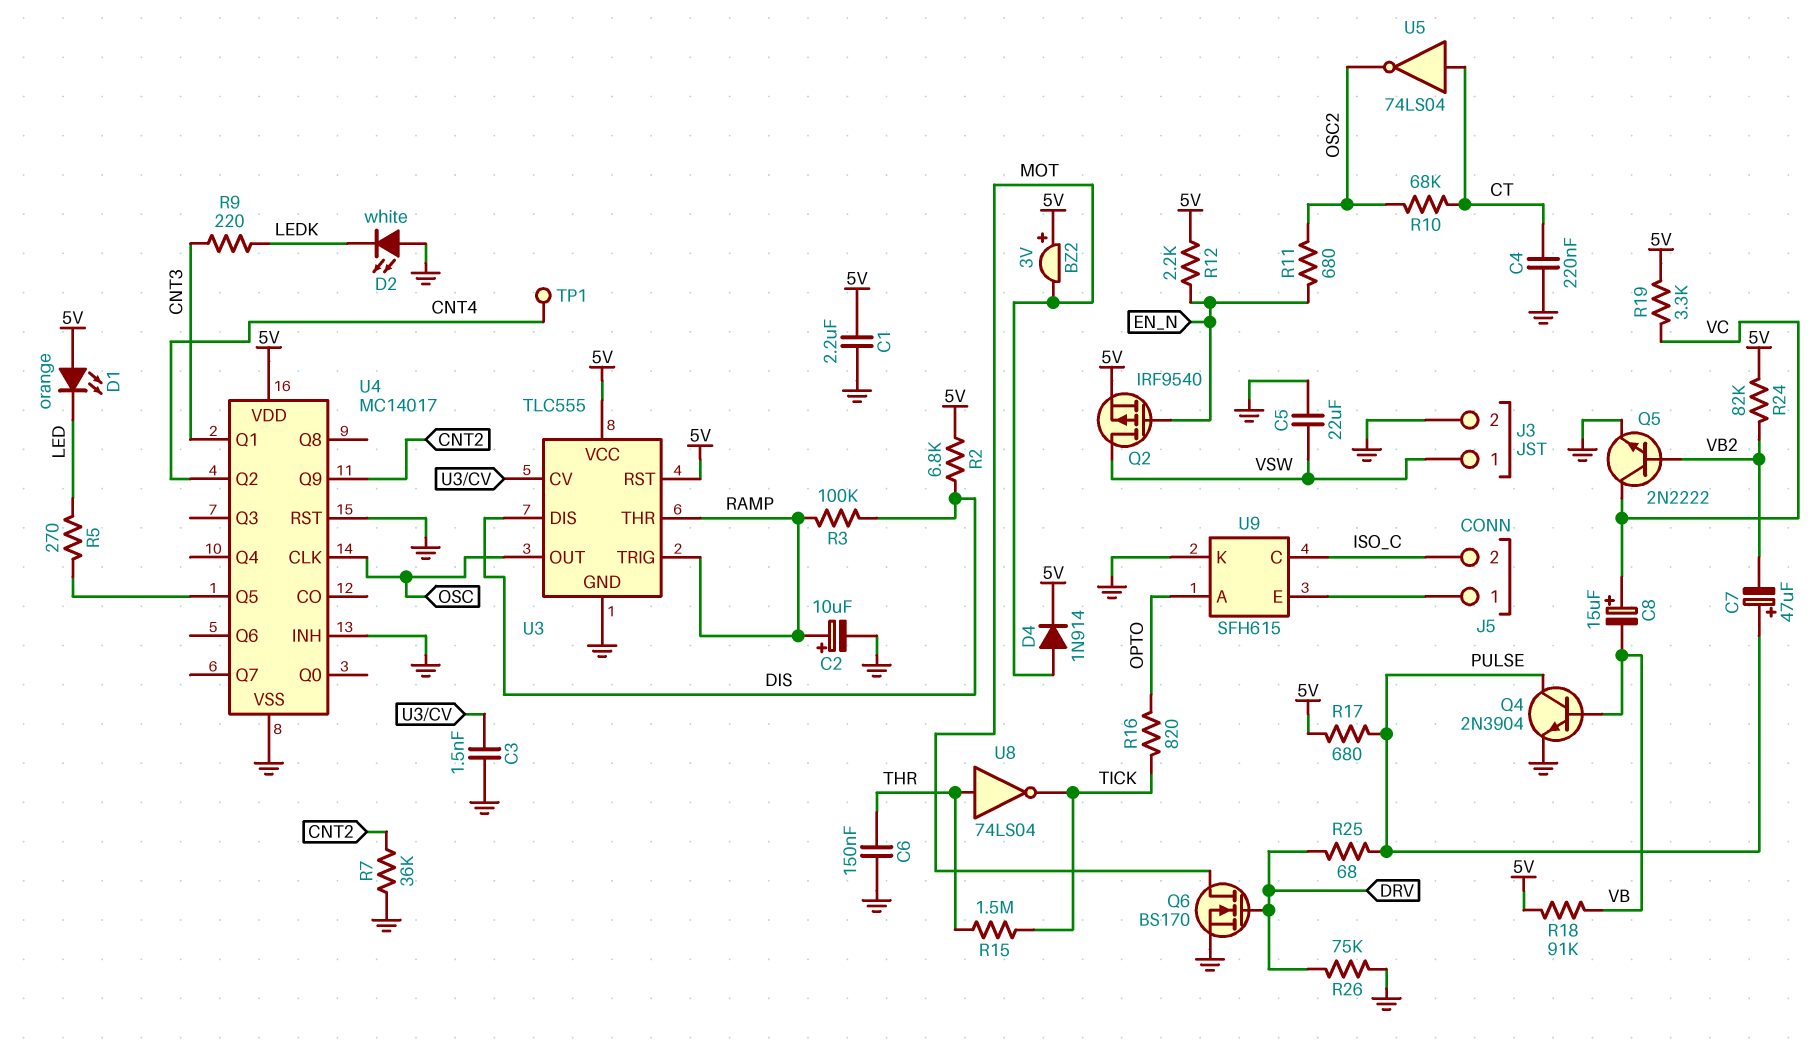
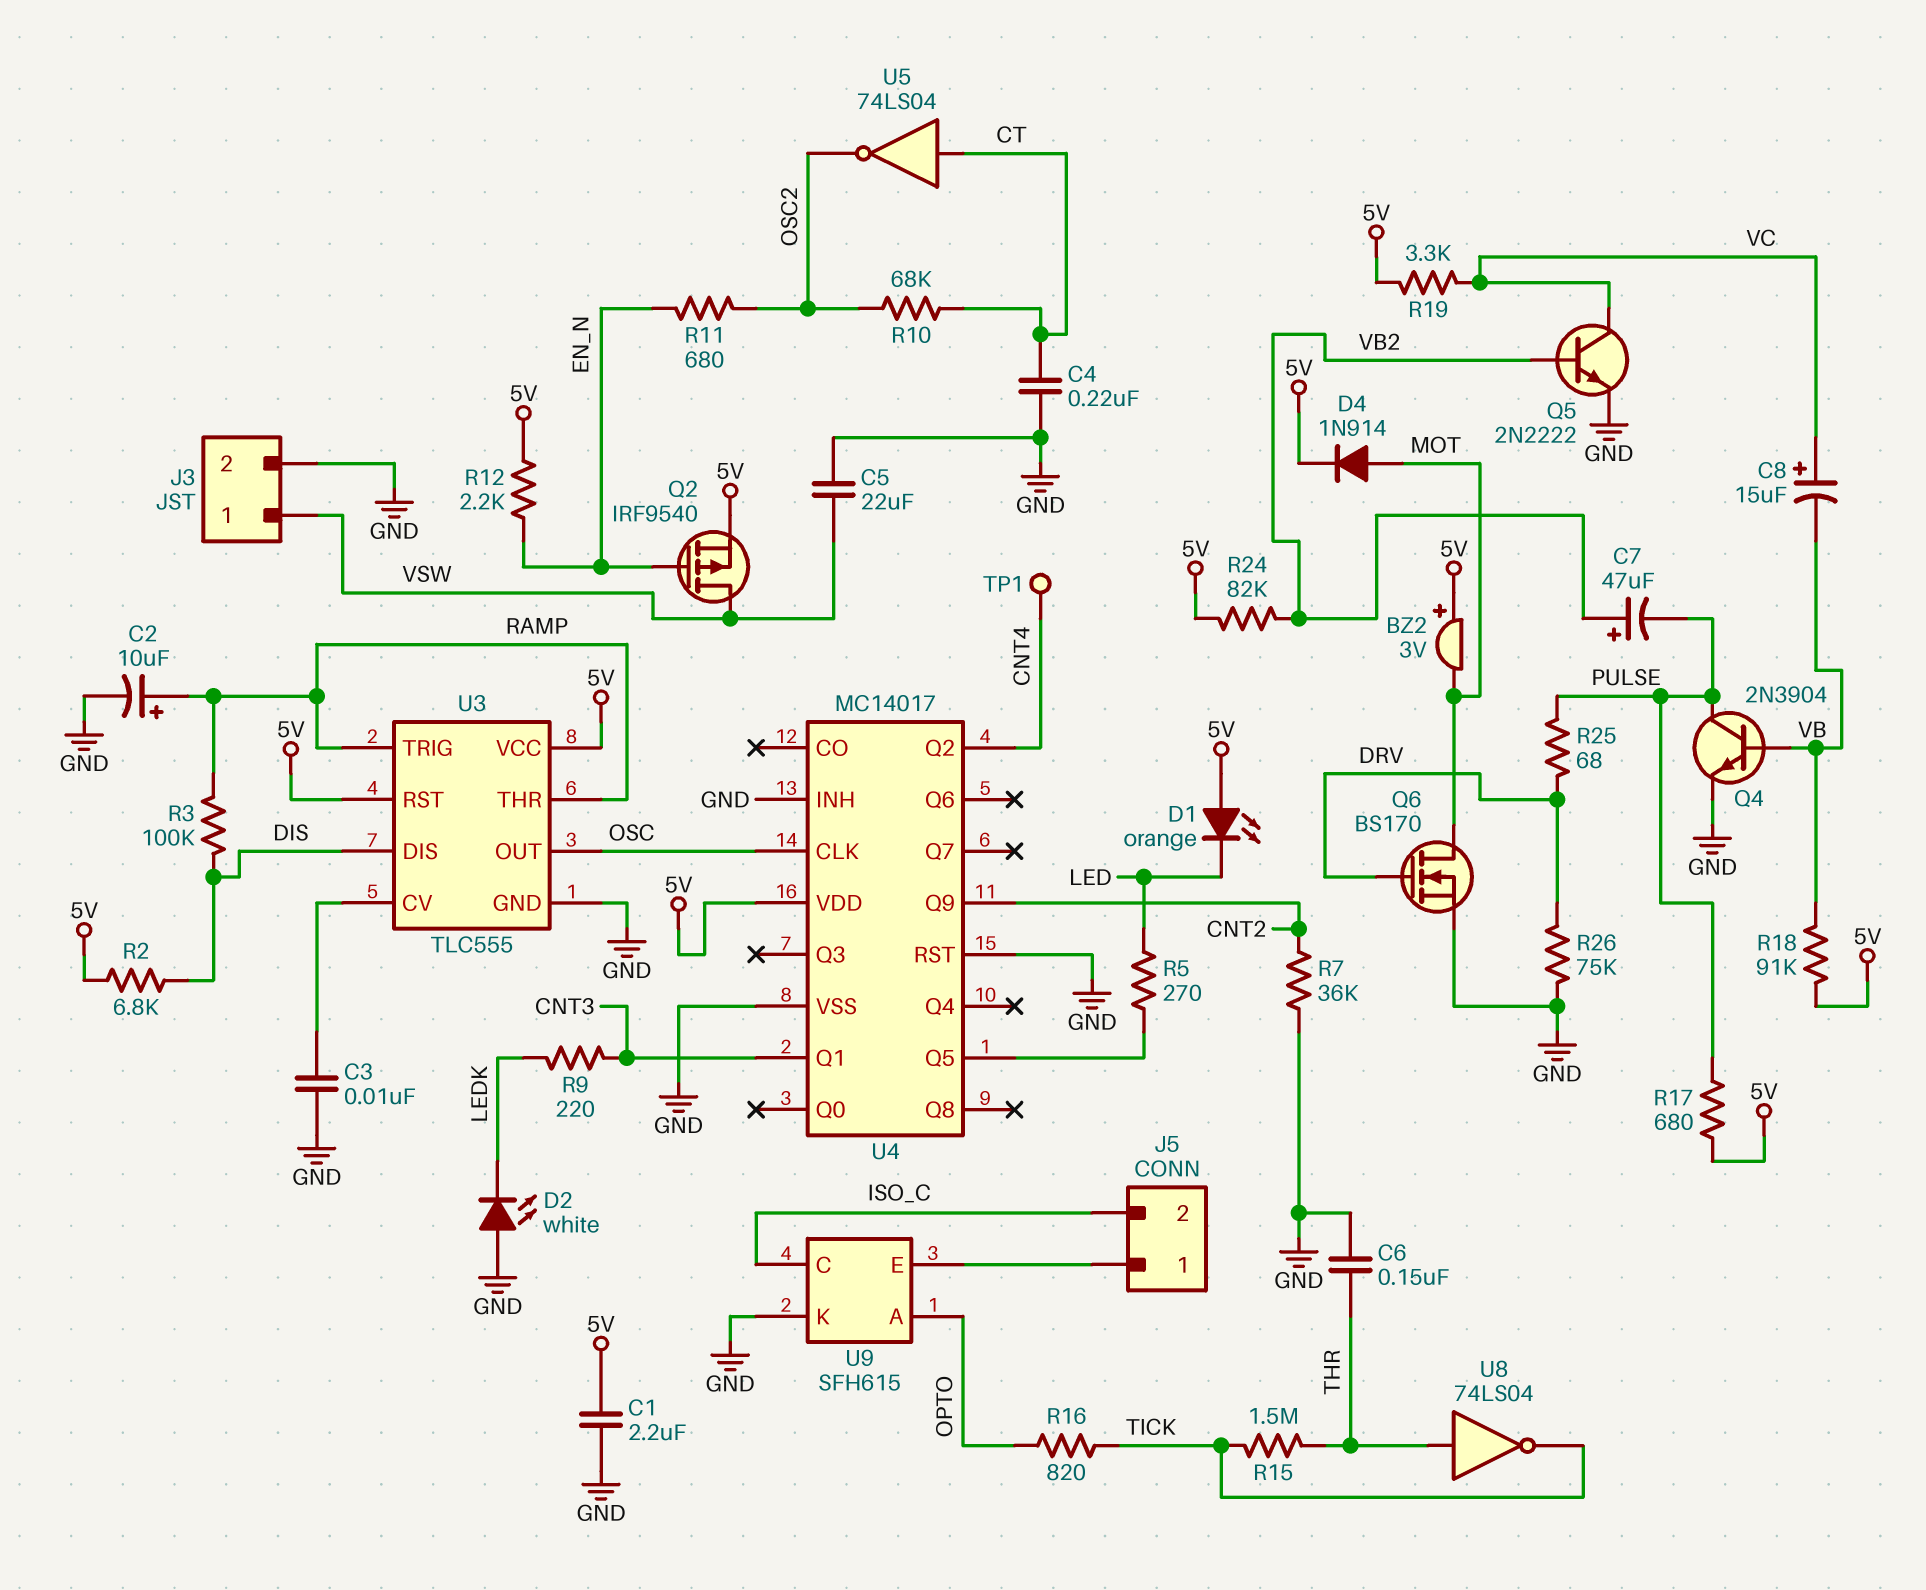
C3: 1.5nF (GND, U3/CV) -> 10nF (GND, U3/CV)
C7: 47uF (plus PULSE, minus VB2) -> 47uF (plus VB2, minus PULSE)

